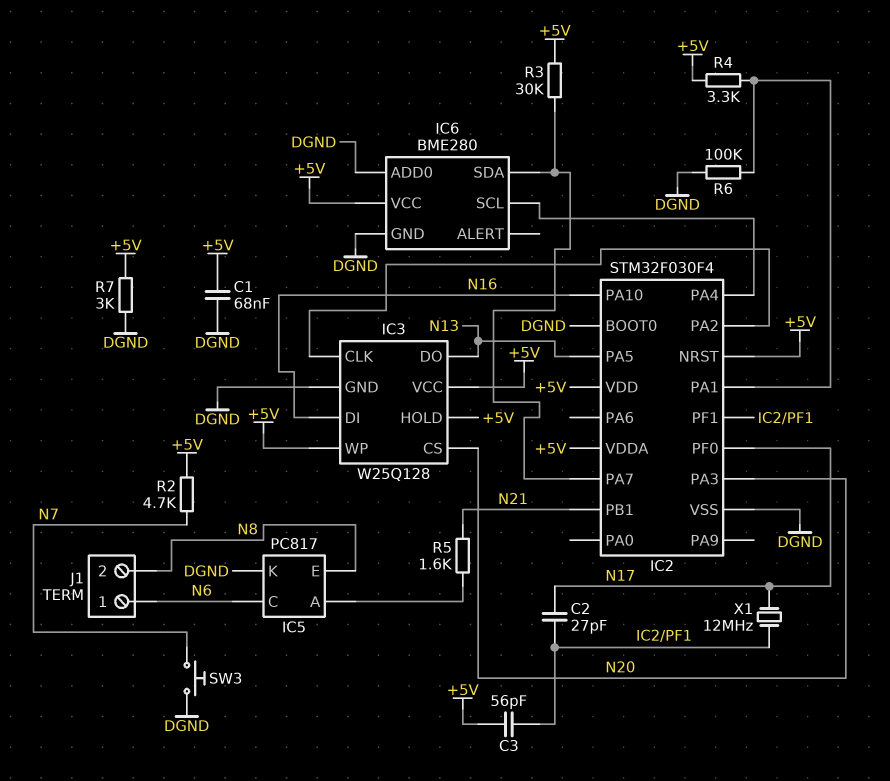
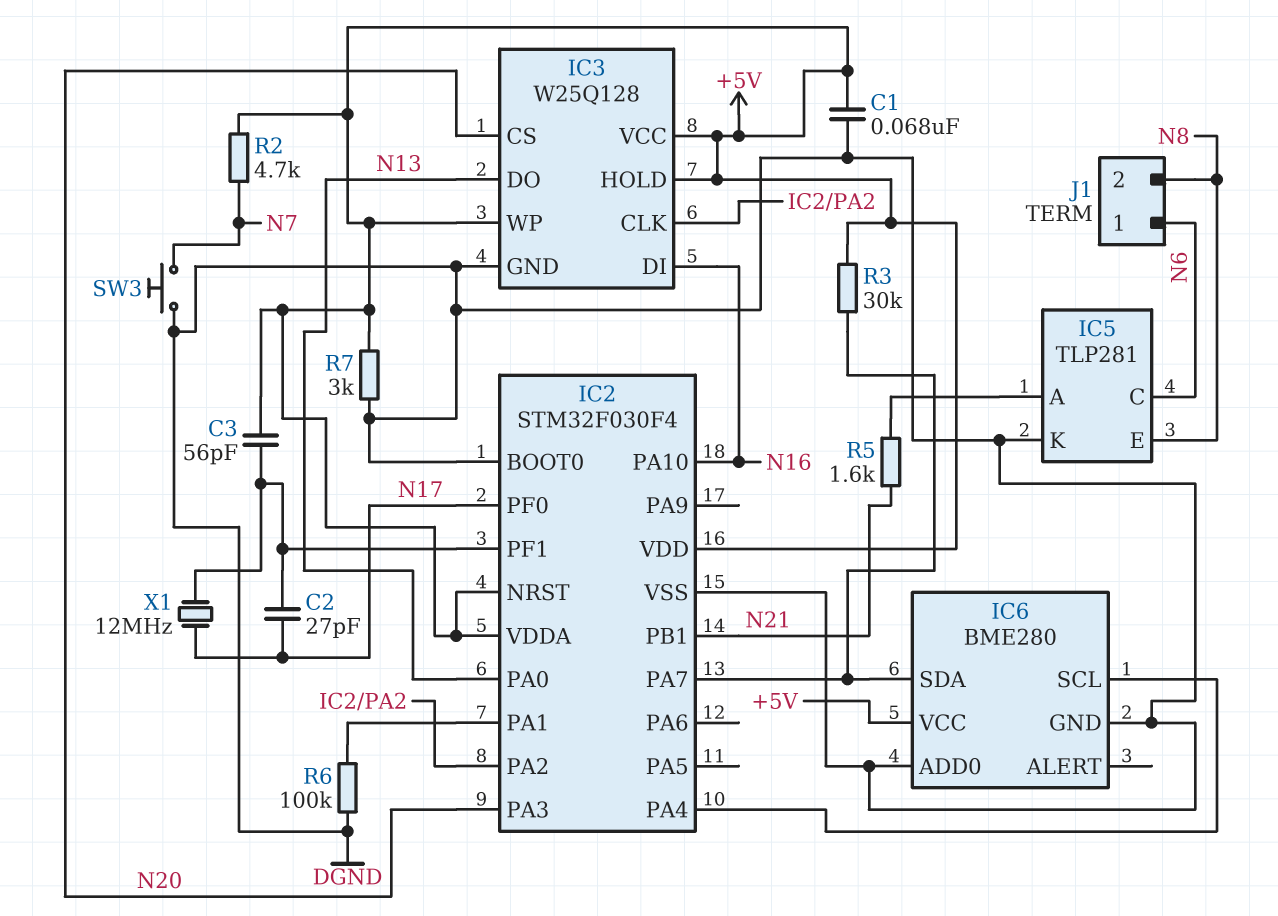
IC2 pin PA0: none -> N13
IC2 pin PA5: N13 -> none
IC5: PC817 -> TLP281
R4: 3.3k (+5V, IC2/PA1) -> none

